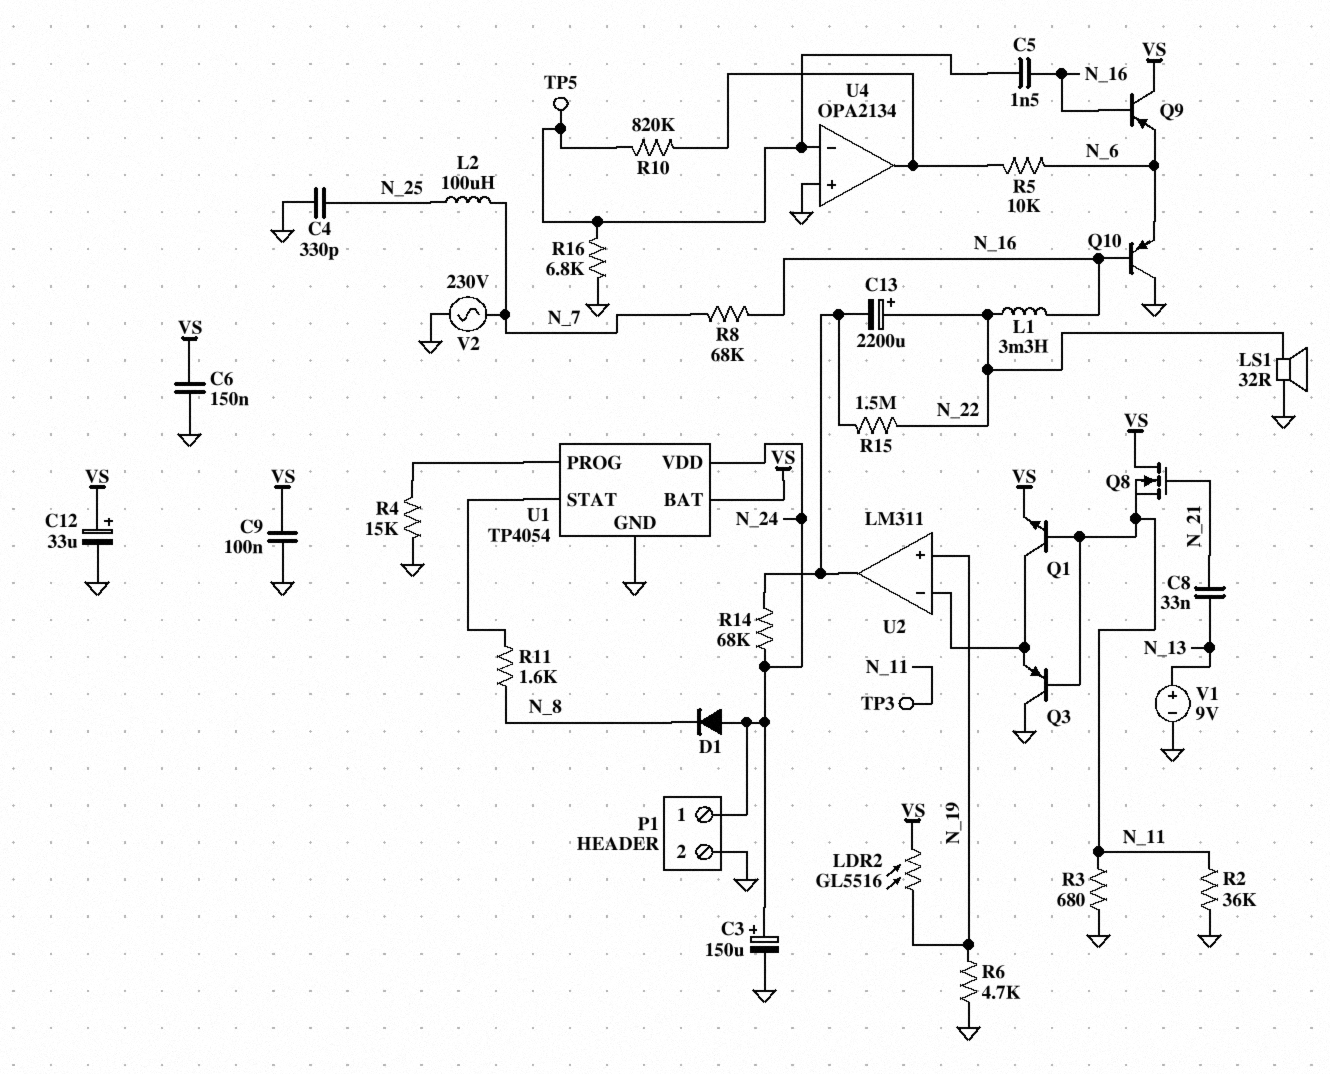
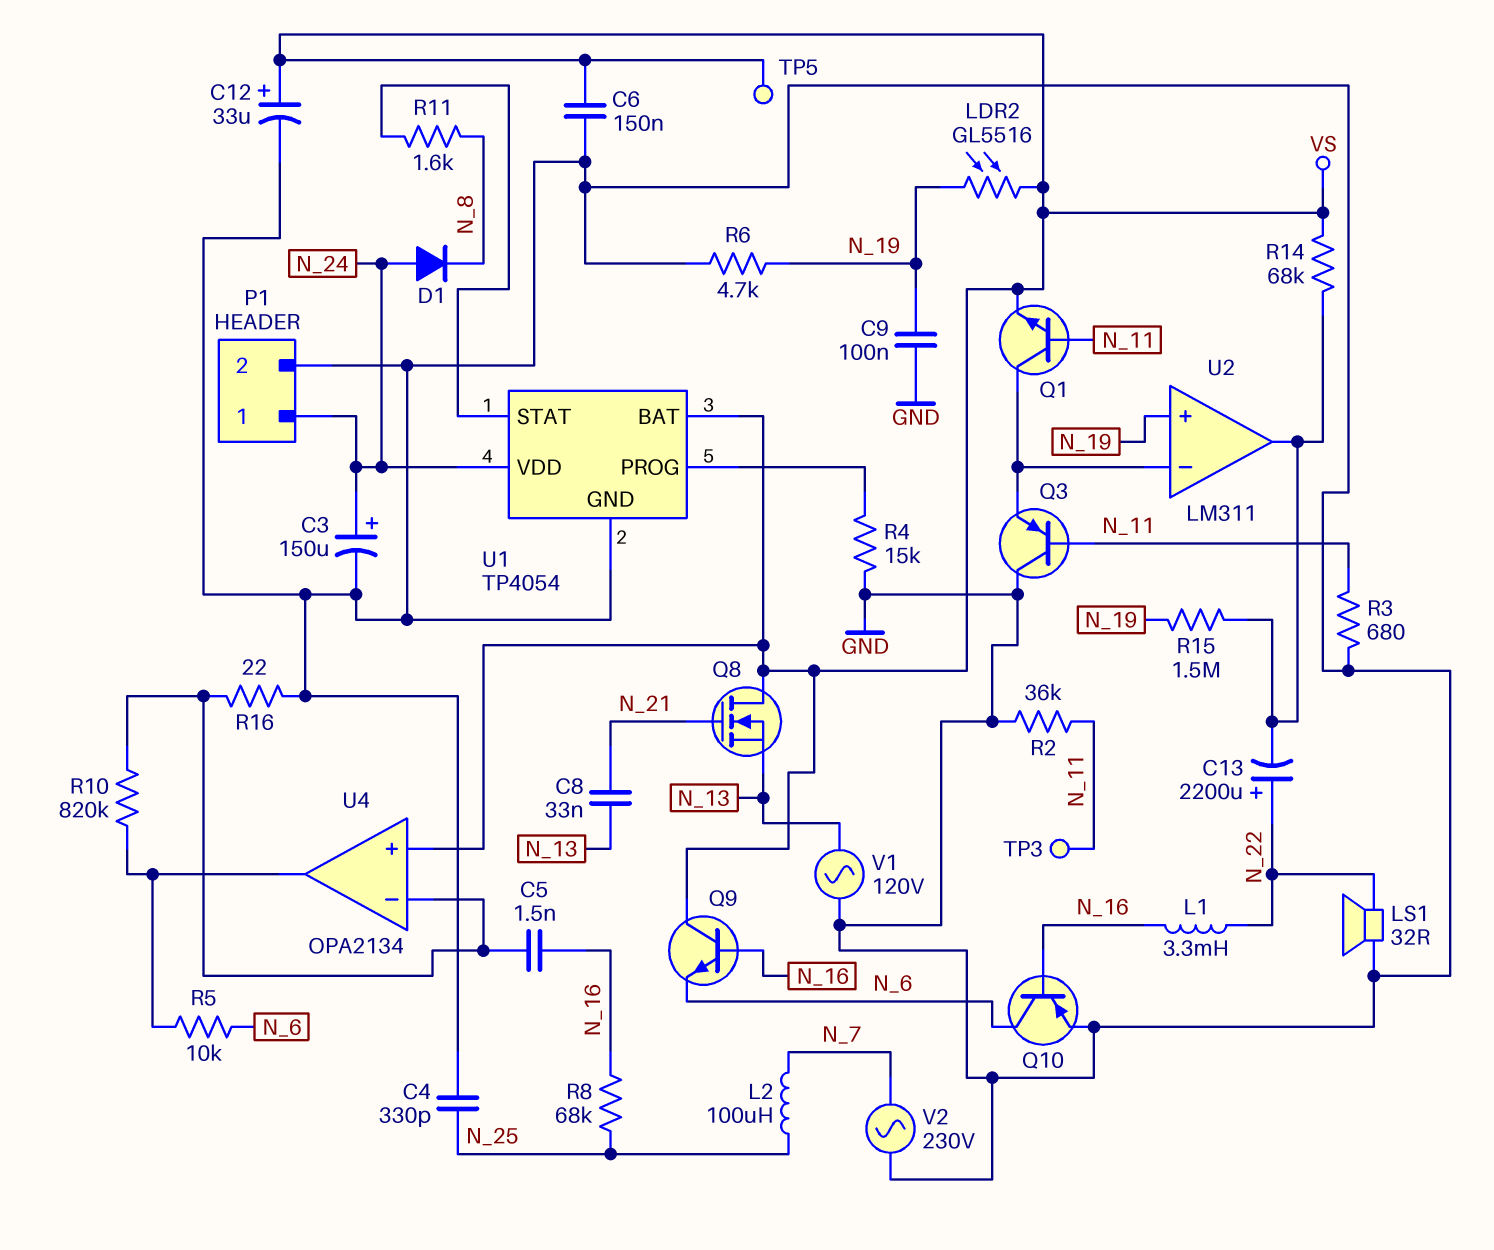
C9: 100nF (GND, VS) -> 100nF (GND, N_19)
Q8: NMOS (G N_21, D VS, S N_11) -> NMOS (G N_21, D VS, S N_13)
Q9: PNP (B N_16, C VS, E N_6) -> NPN (B N_16, C VS, E N_6)
Q10: PNP (B N_16, C GND, E N_6) -> PNP (B N_16, C N_6, E GND)
R8: 68k (N_7, N_16) -> 68k (N_16, N_25)
R14: 68k (N_24, U2/out) -> 68k (U2/out, VS)
R15: 1.5M (N_22, U2/out) -> 1.5M (N_19, U2/out)
R16: 6.8k (GND, U4/in-) -> 22 (GND, U4/in-)
TP5: test point (U4/in-) -> test point (VS)
U4 pin in+: GND -> VS
V1: 9V (plus N_13, minus GND) -> AC 120V (GND, N_13)

